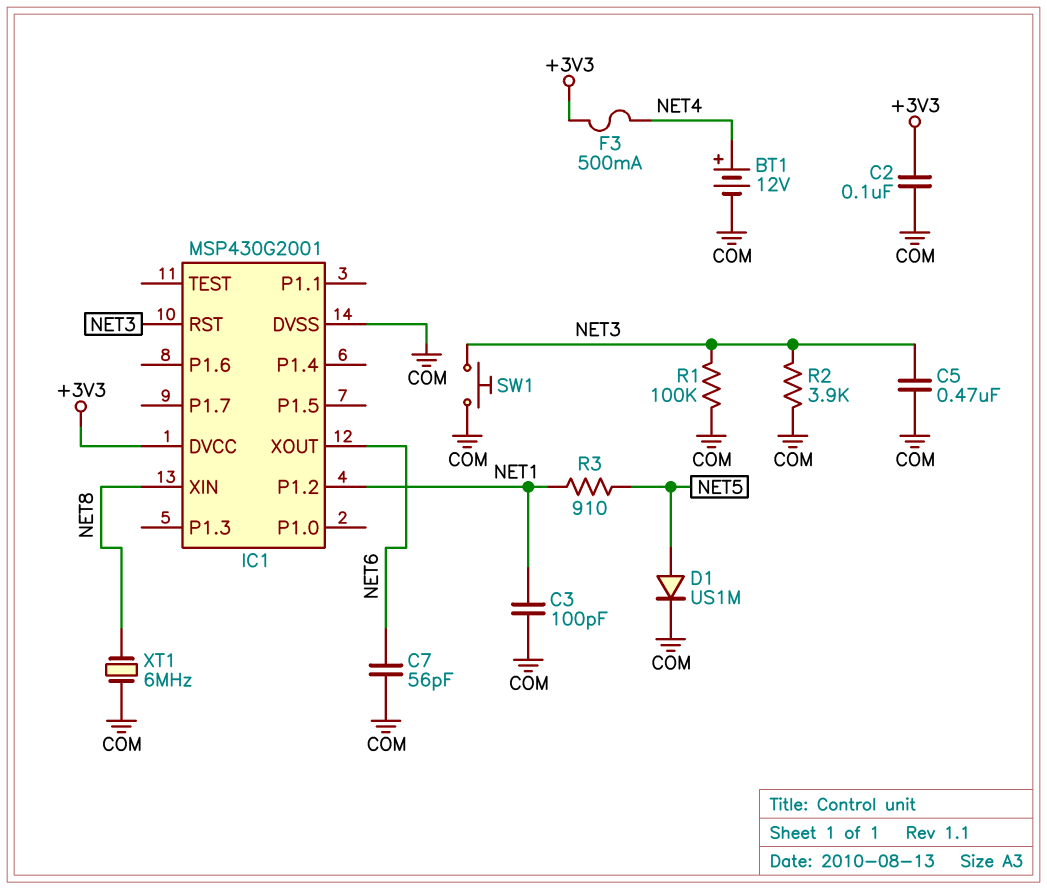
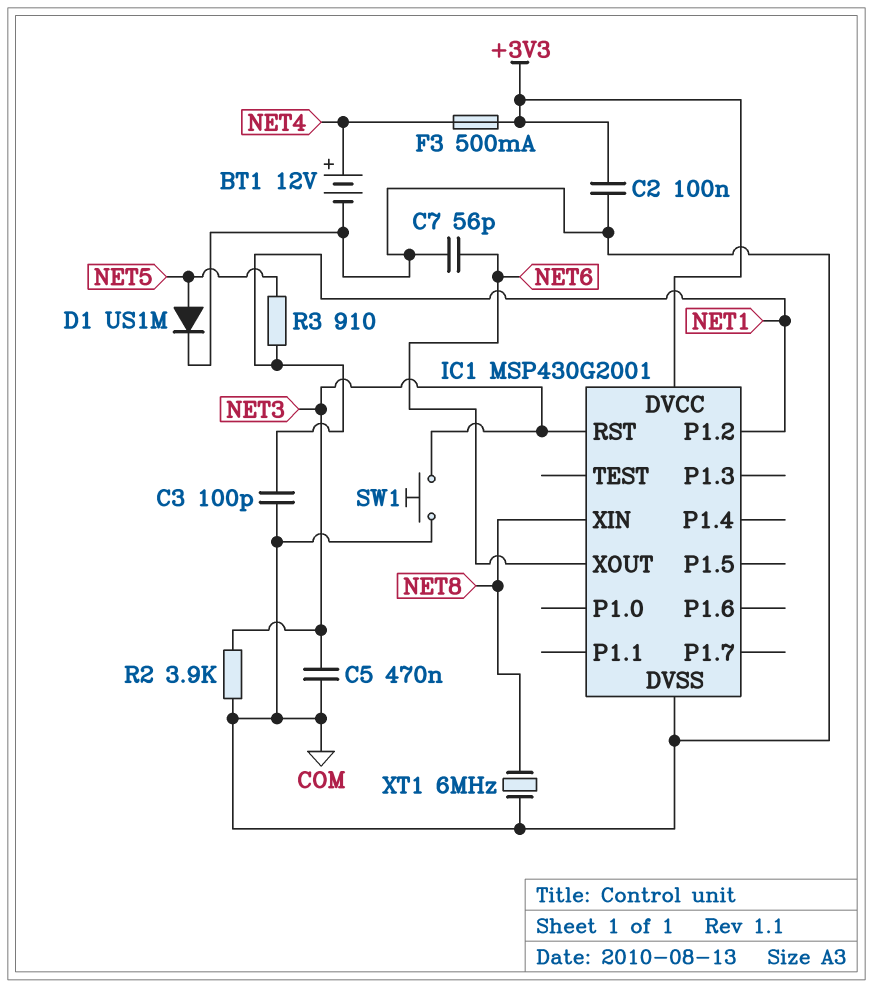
R1: 100k (COM, NET3) -> none

